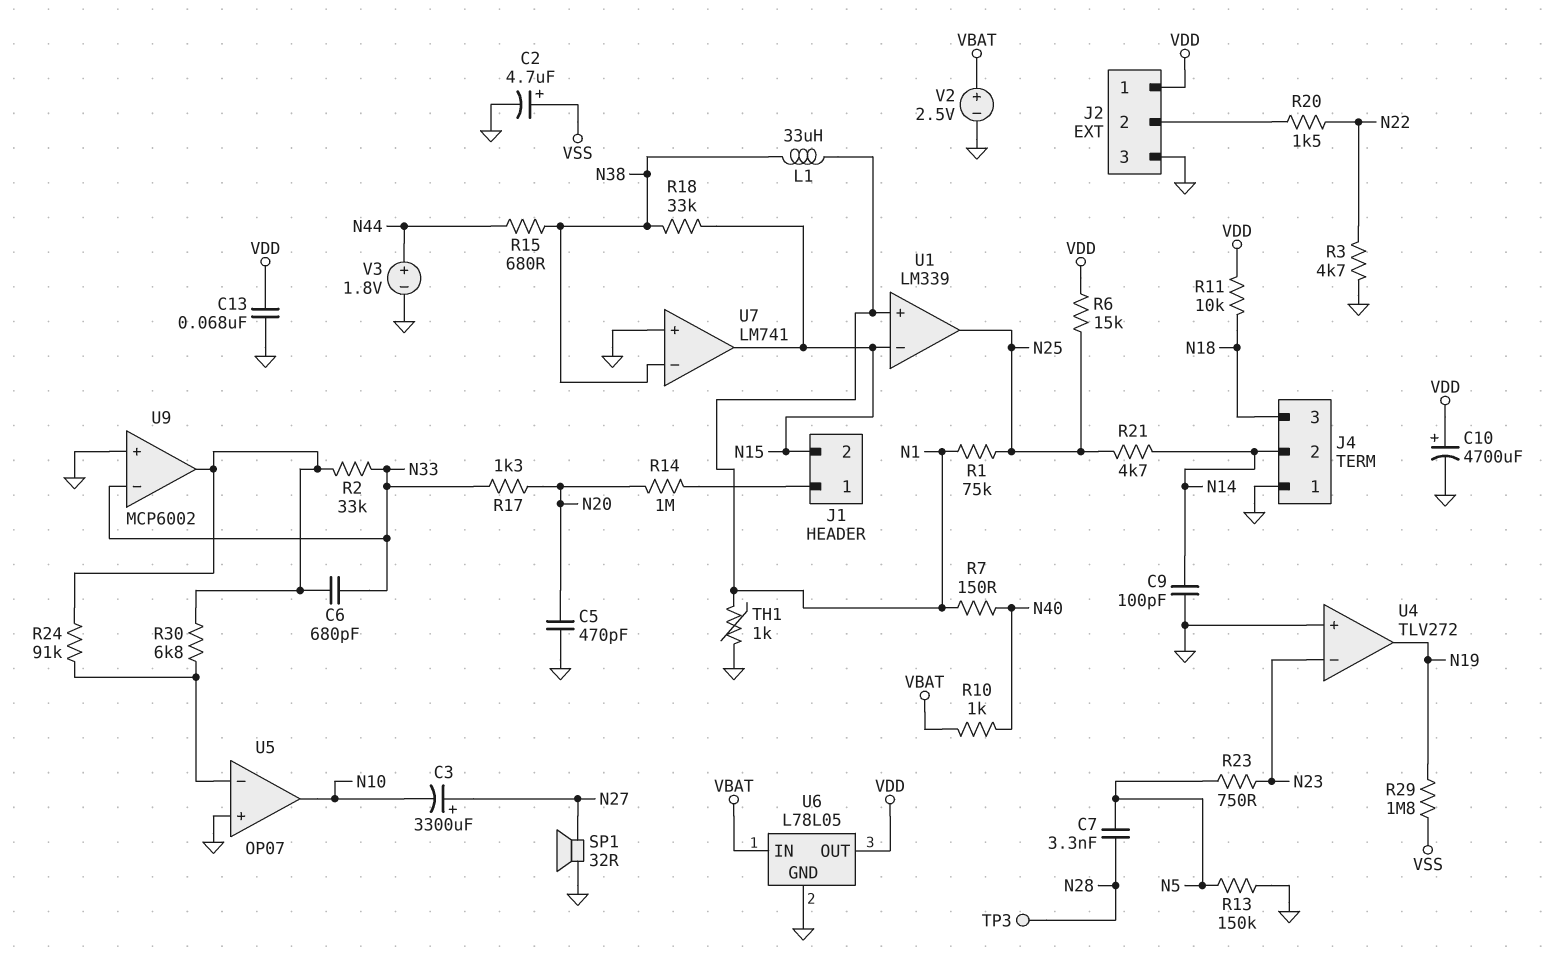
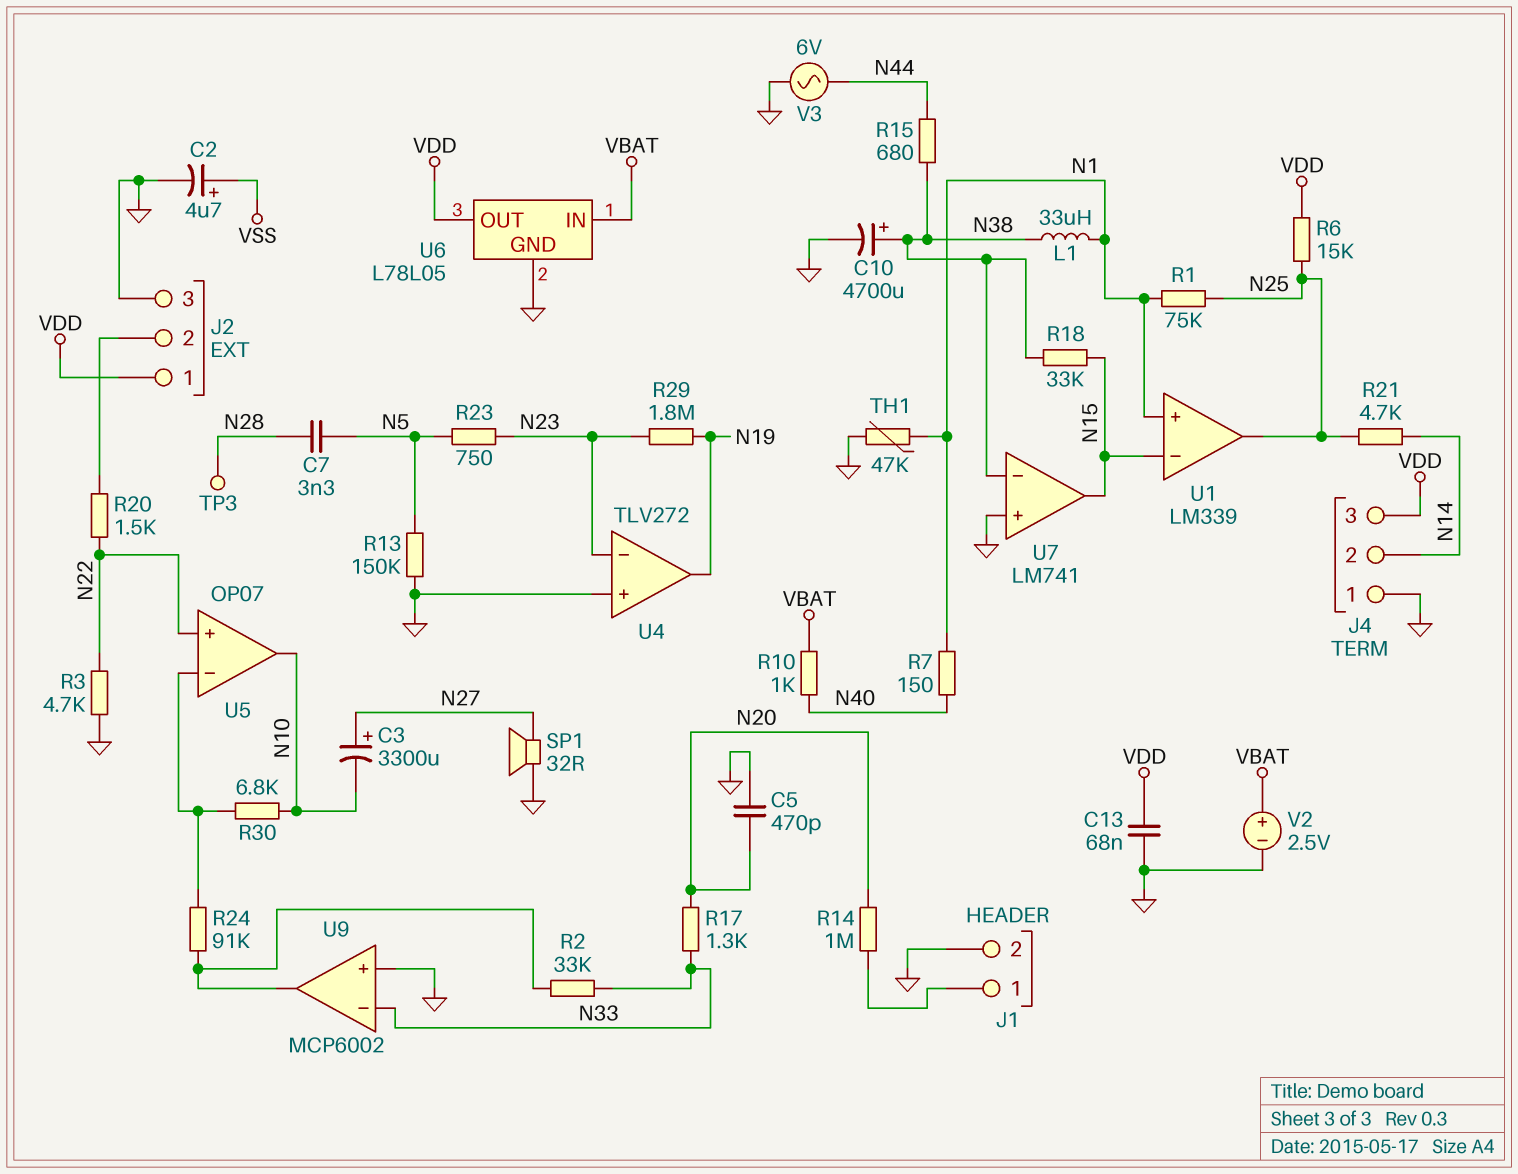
C6: 680pF (N33, U9/out) -> none
C9: 100pF (GND, N14) -> none
C10: 4700uF (plus VDD, minus GND) -> 4700uF (plus N38, minus GND)
J1 pin 2: N15 -> GND
J4 pin 3: N18 -> VDD
R11: 10k (N18, VDD) -> none
R29: 1.8M (N19, VSS) -> 1.8M (N19, N23)
R30: 6.8k (U5/in-, U9/out) -> 6.8k (N10, U5/in-)
TH1: 1k (GND, N1) -> 47k (GND, N1)
U5 pin in+: GND -> N22
V3: 1.8V (plus N44, minus GND) -> AC 6V (GND, N44)

